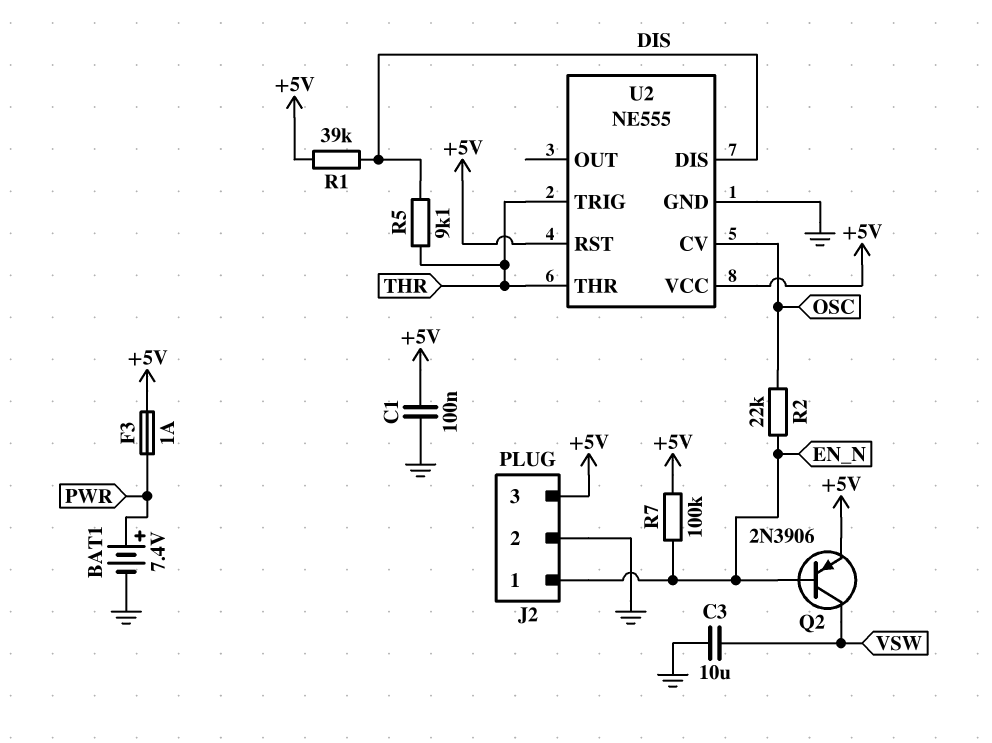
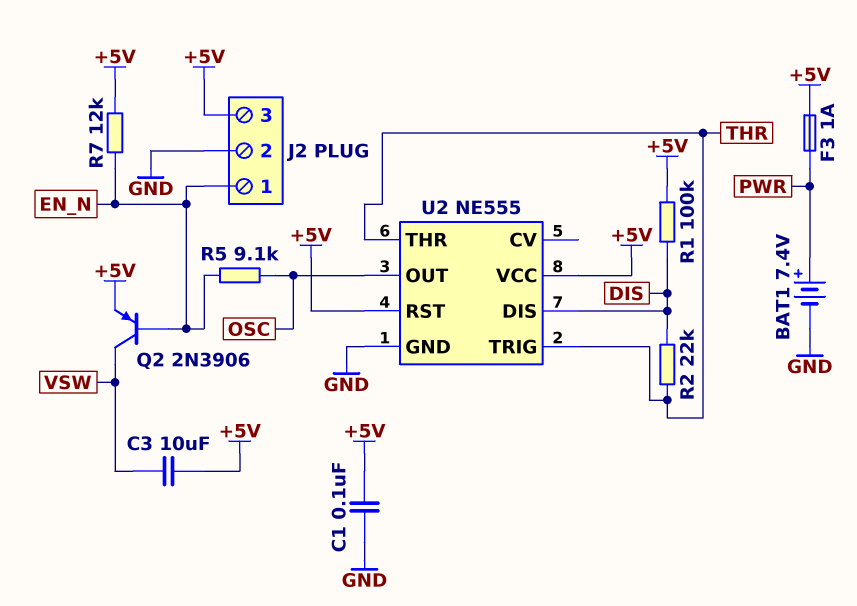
C3: 10uF (GND, VSW) -> 10uF (+5V, VSW)
R1: 39k (+5V, DIS) -> 100k (+5V, DIS)
R2: 22k (EN_N, OSC) -> 22k (DIS, THR)
R5: 9.1k (DIS, THR) -> 9.1k (EN_N, OSC)
R7: 100k (+5V, EN_N) -> 12k (+5V, EN_N)
U2 pin CV: OSC -> none
U2 pin OUT: none -> OSC

